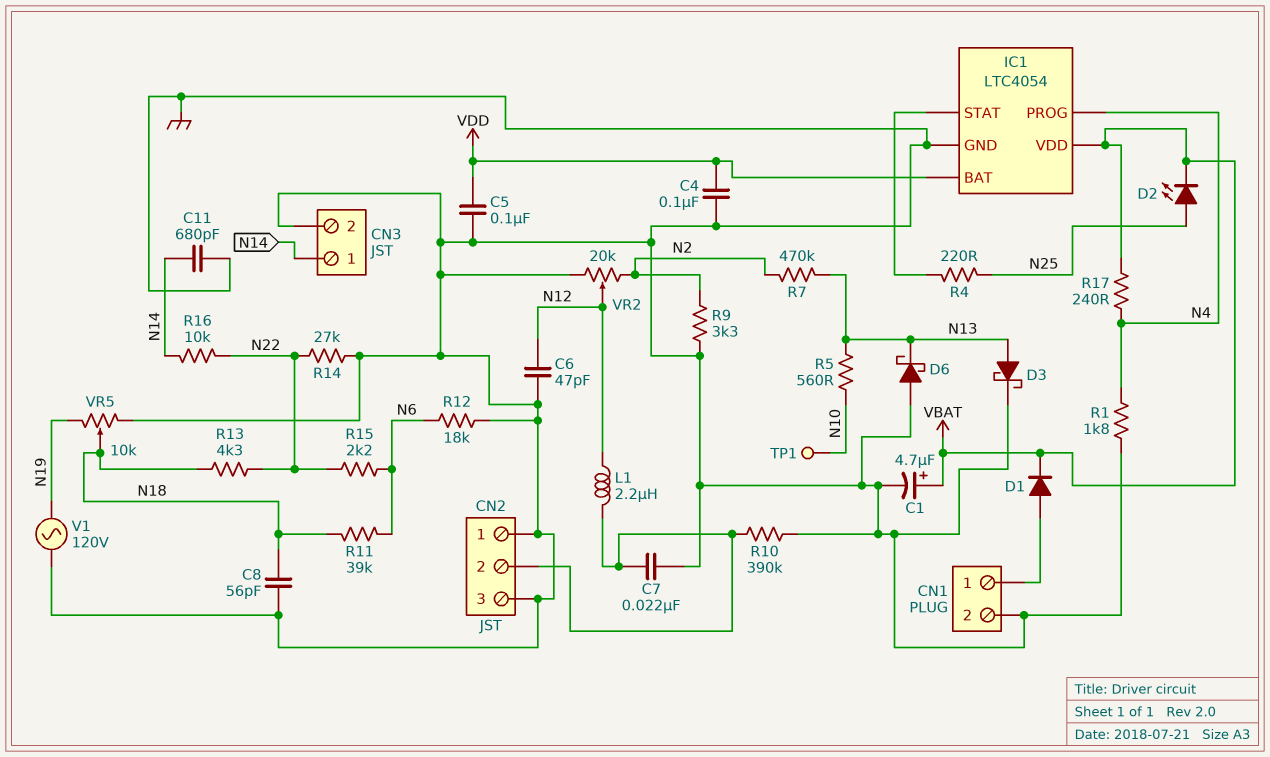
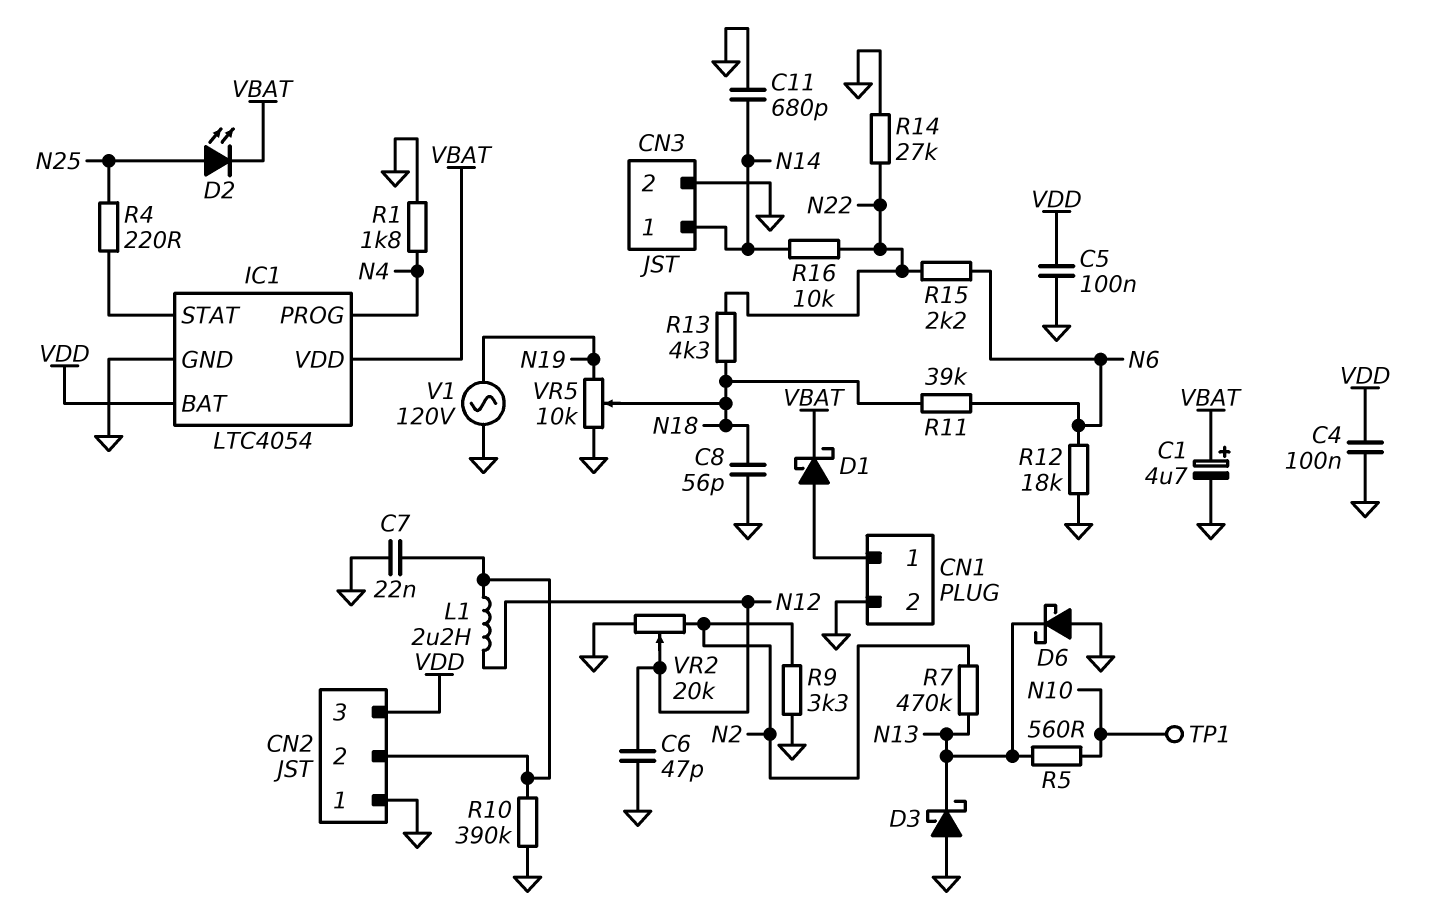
CN2 pin 3: GND -> VDD
D1: diode (A CN1/1, K VBAT) -> schottky (A CN1/1, K VBAT)
D3: schottky (A N13, K GND) -> schottky (A GND, K N13)
R17: 240 (N4, VBAT) -> none

